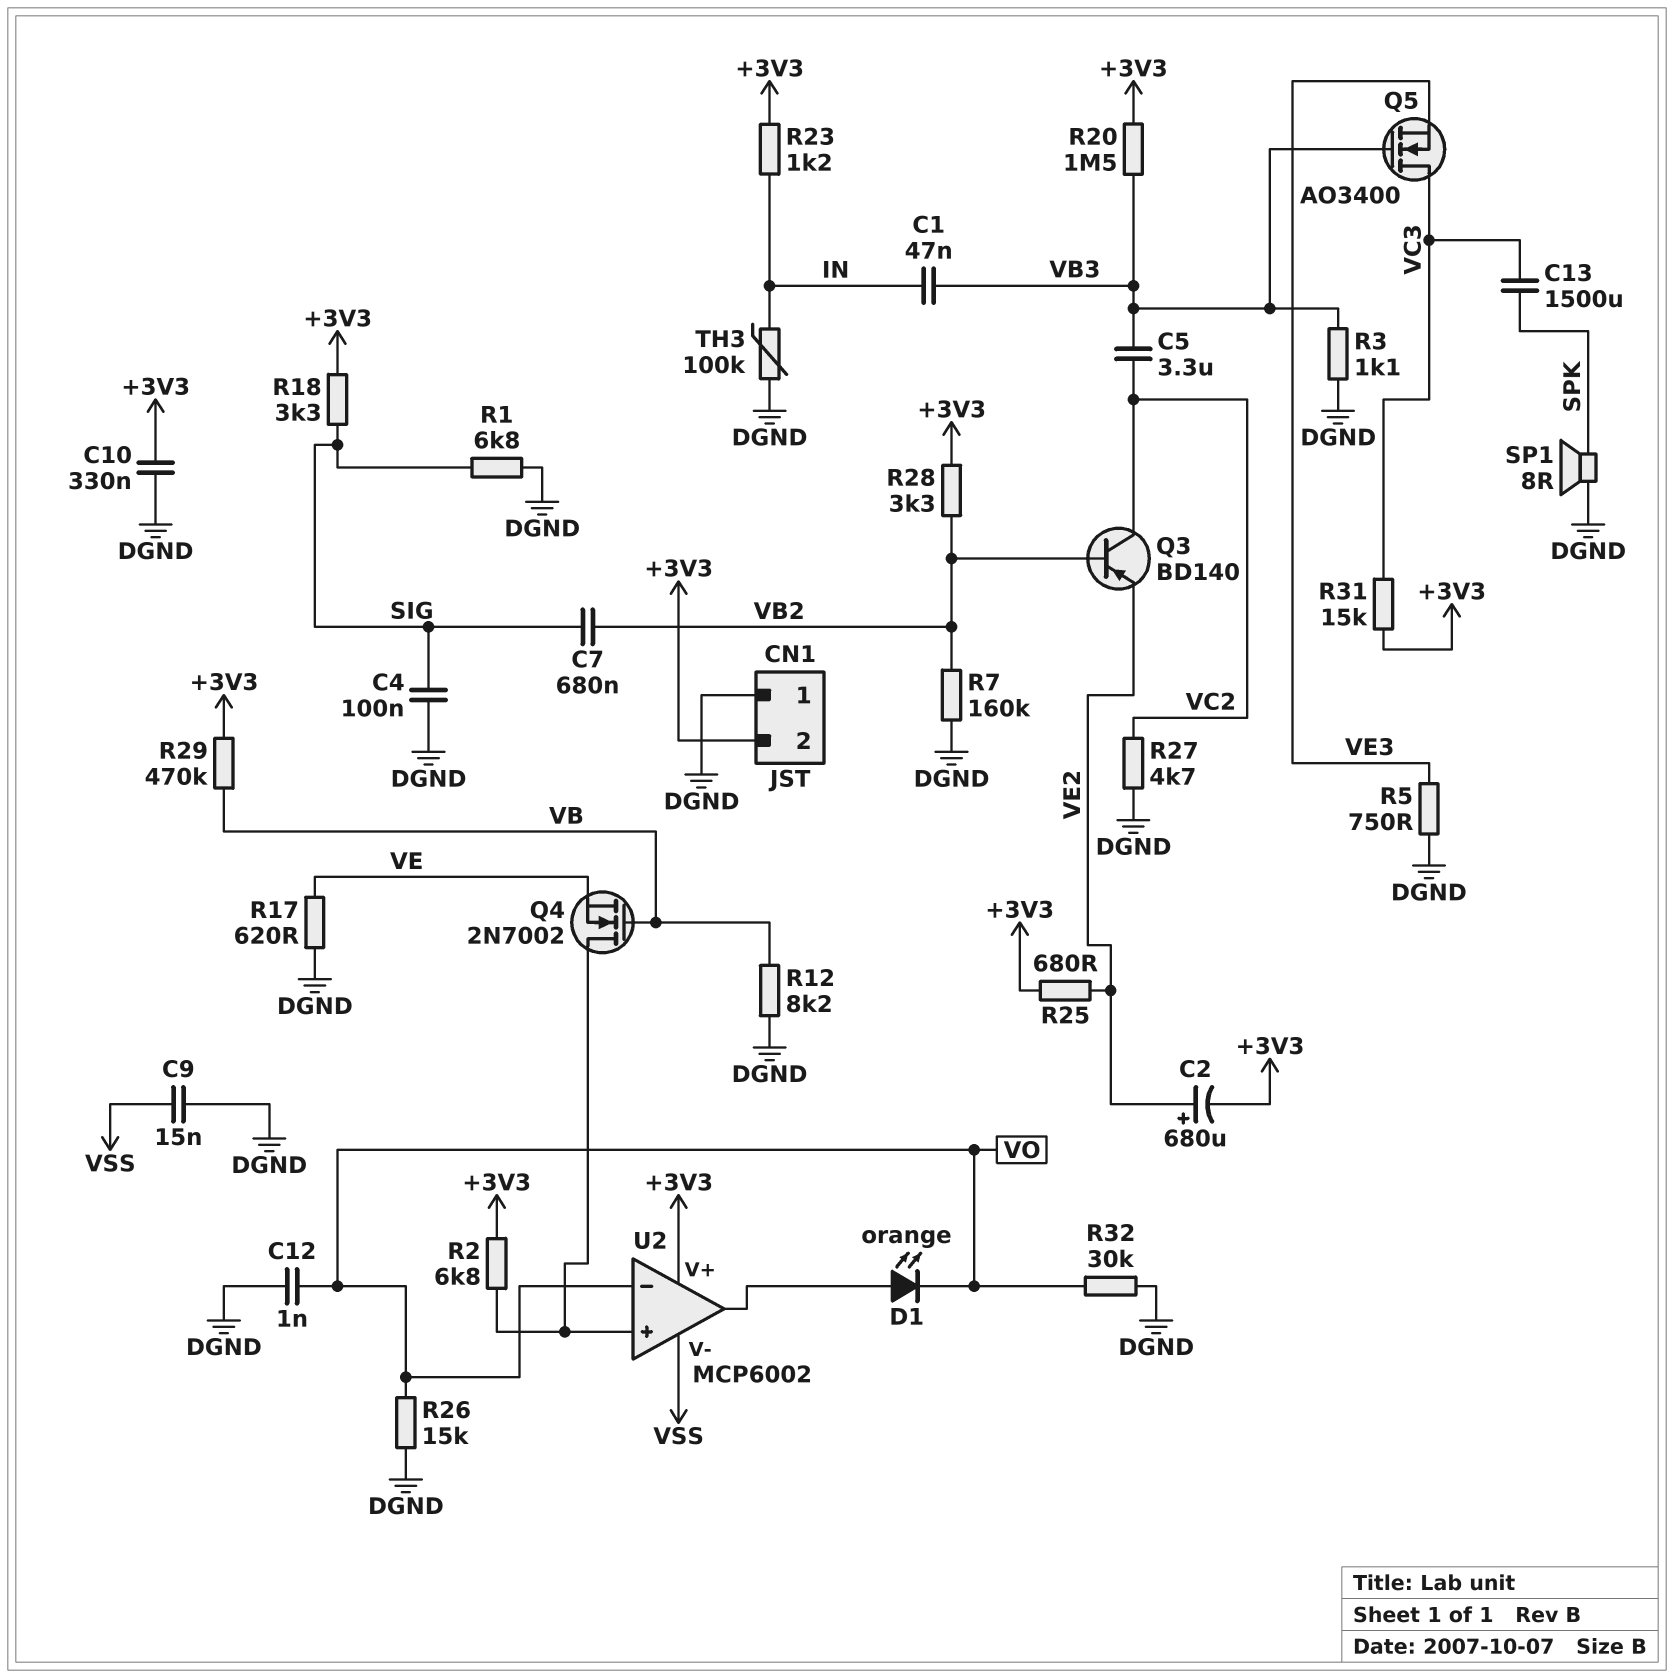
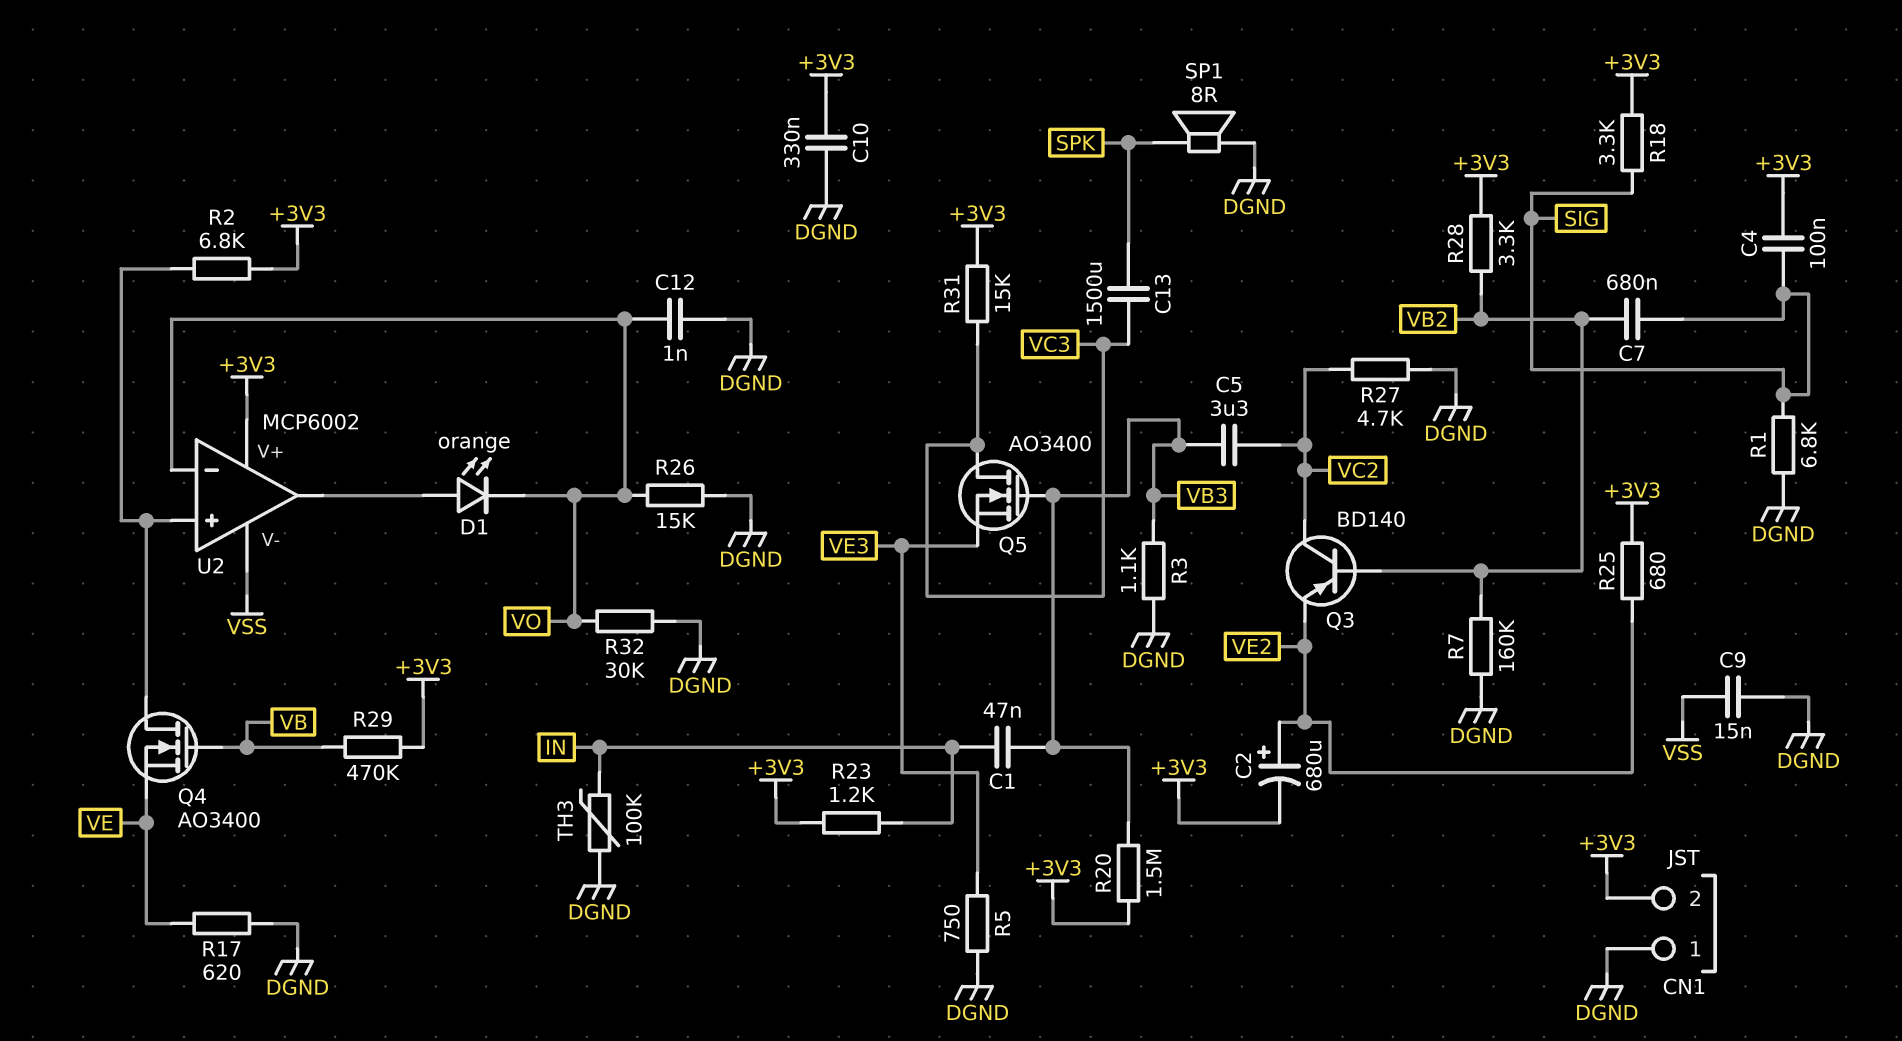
C4: 100nF (DGND, SIG) -> 100nF (+3V3, SIG)
Q4: NMOS 2N7002 (G VB, D U2/in+, S VE) -> NMOS AO3400 (G VB, D U2/in+, S VE)
R12: 8.2k (DGND, VB) -> none

